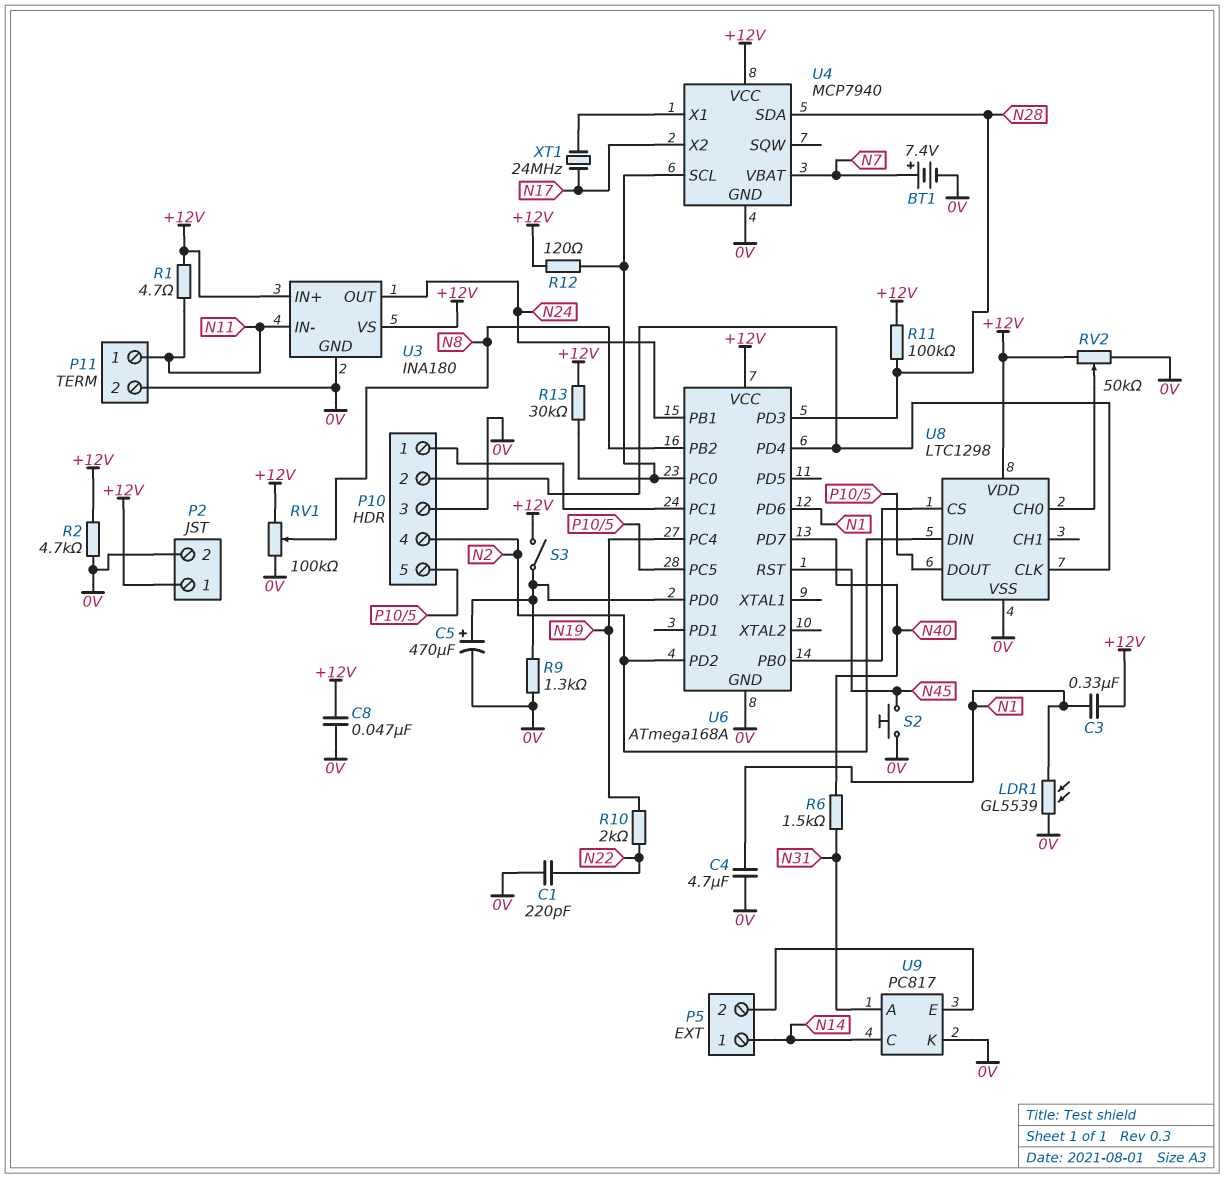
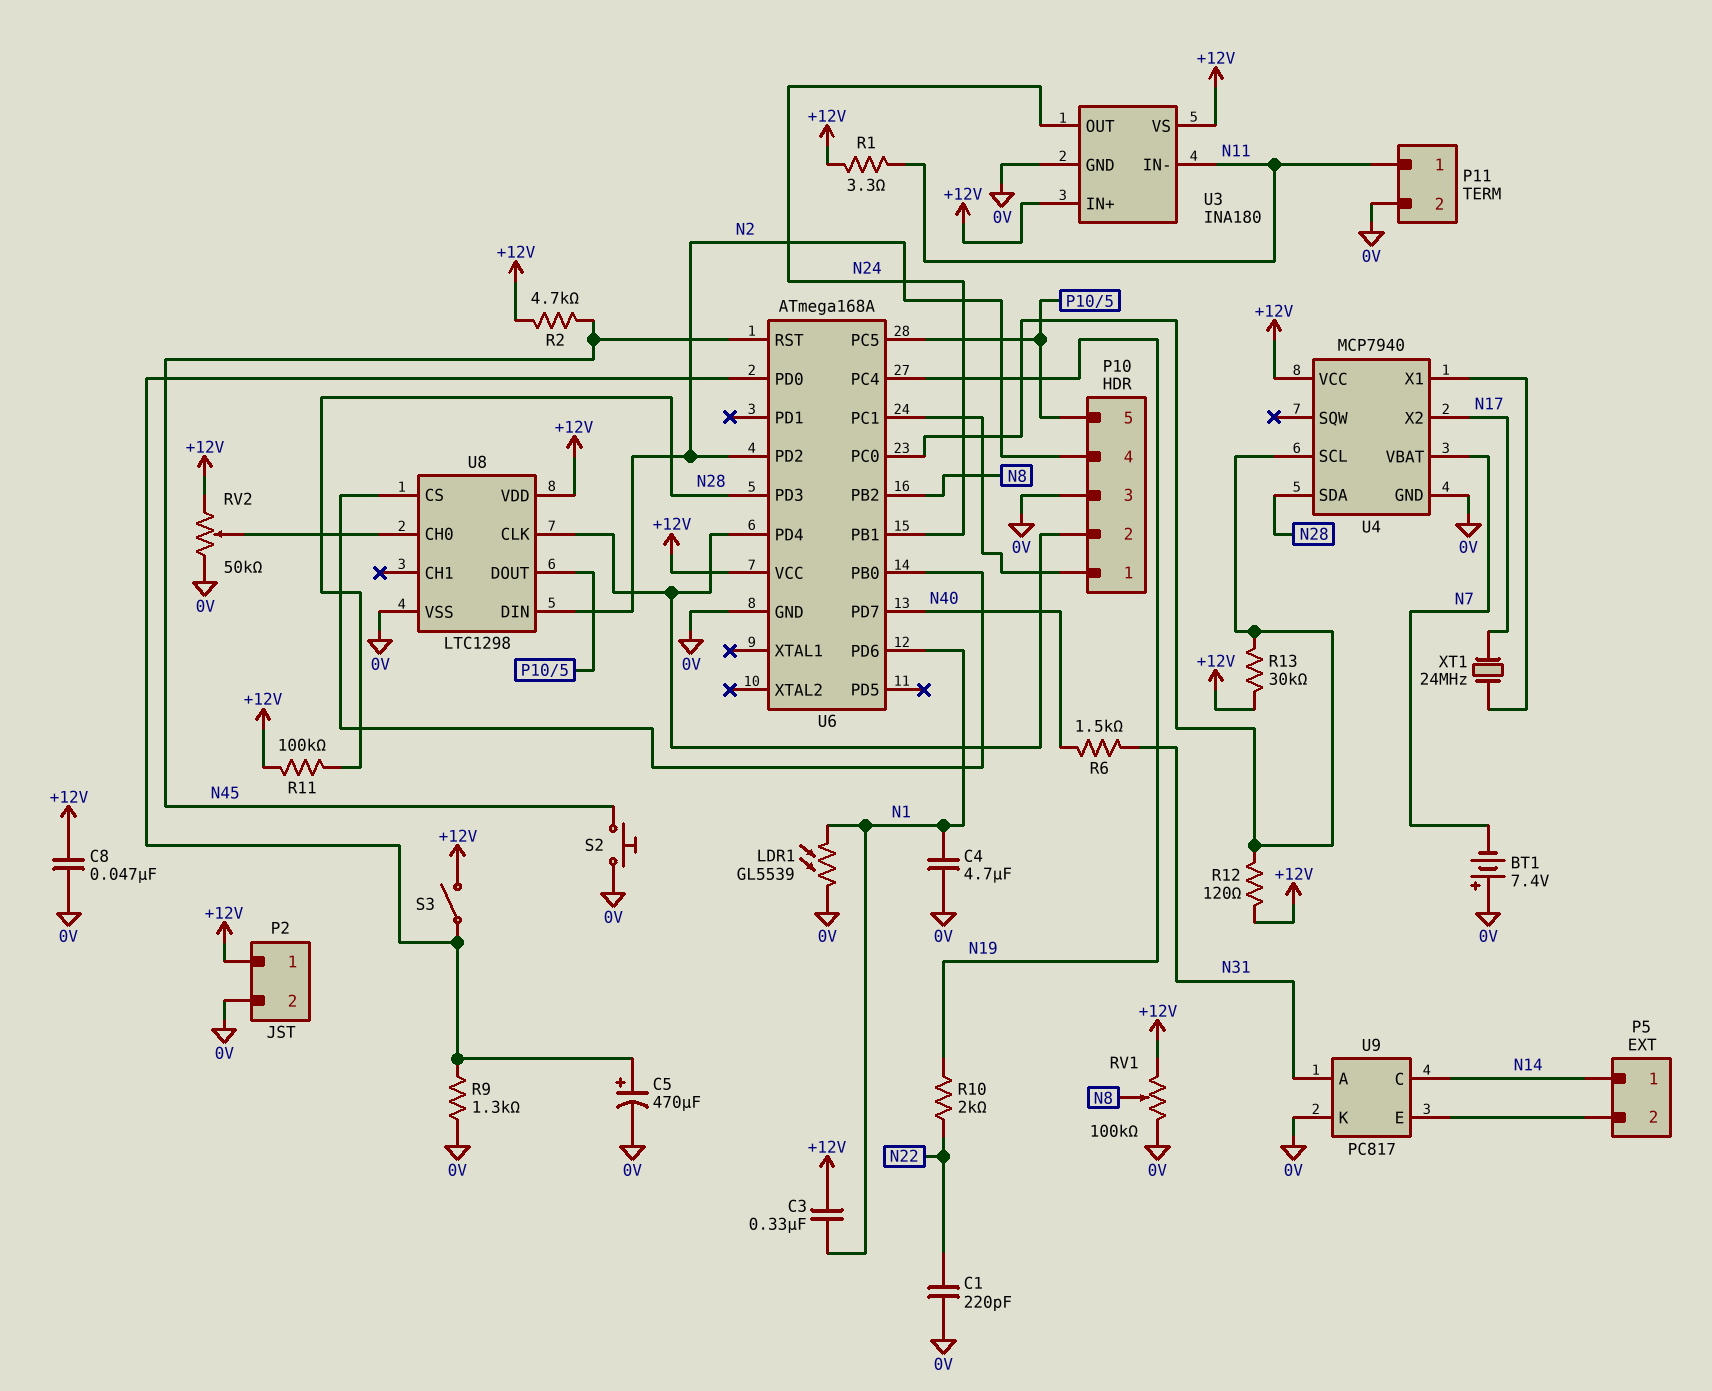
BT1: 7.4V (plus N7, minus 0V) -> 7.4V (plus 0V, minus N7)
R1: 4.7 (+12V, N11) -> 3.3 (+12V, N11)
R2: 4.7k (+12V, 0V) -> 4.7k (+12V, N45)

